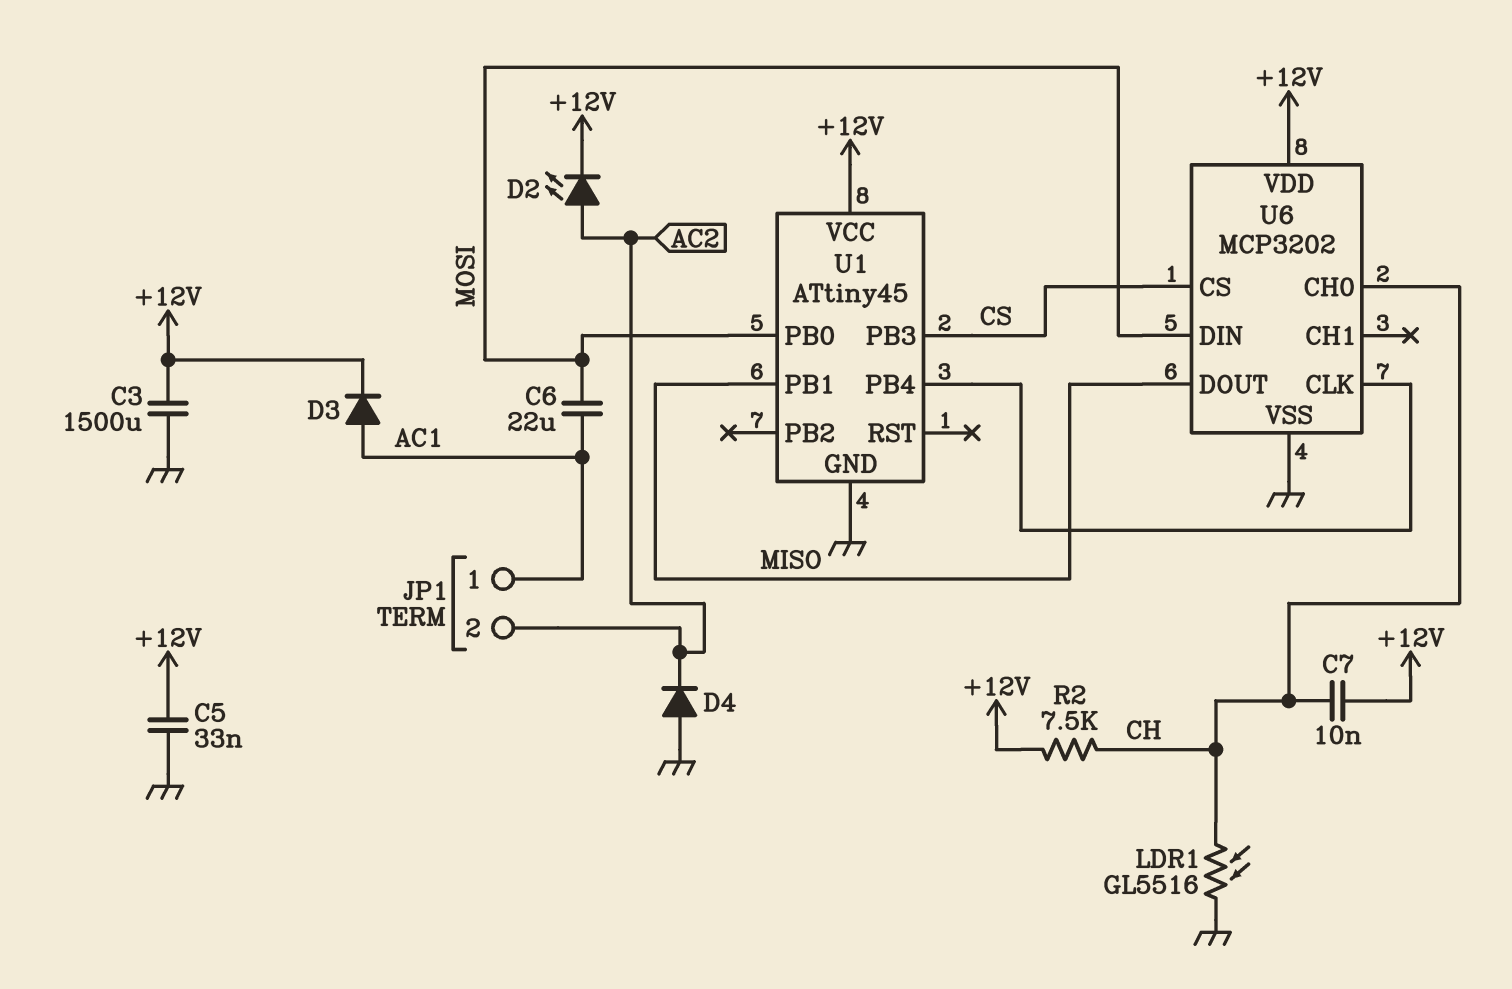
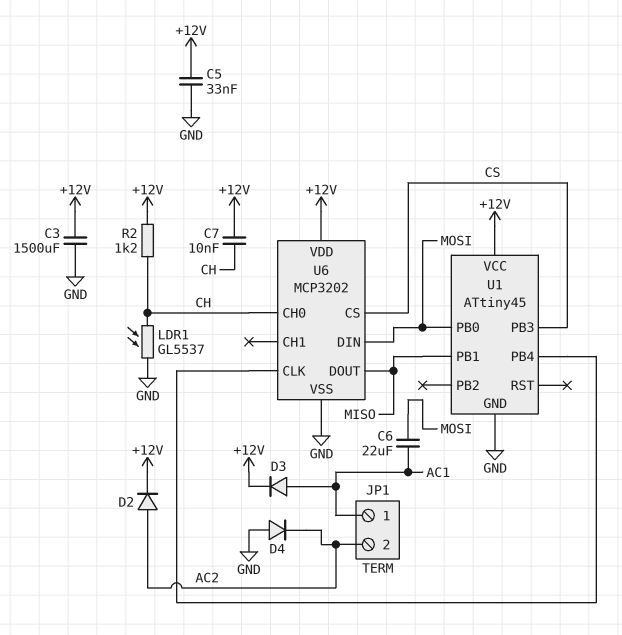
D2: LED (A AC2, K +12V) -> diode (A AC2, K +12V)
LDR1: GL5516 (CH, GND) -> GL5537 (CH, GND)
R2: 7.5k (+12V, CH) -> 1.2k (+12V, CH)

